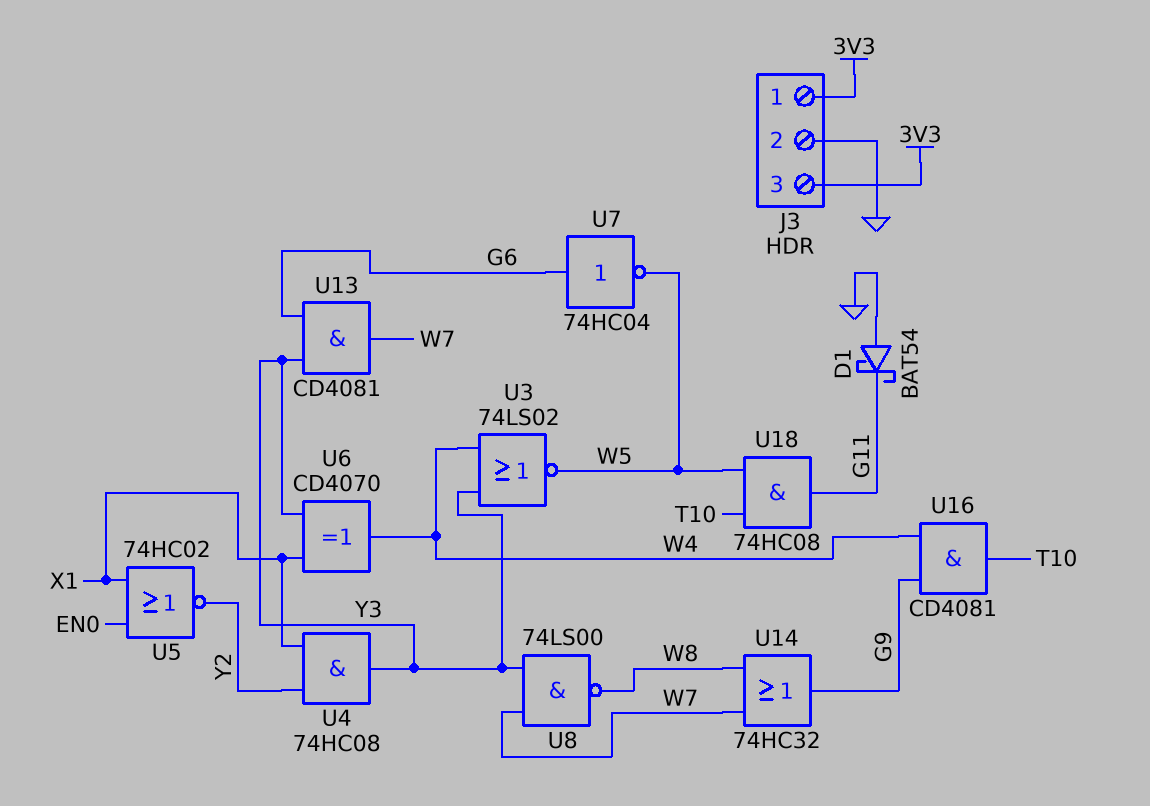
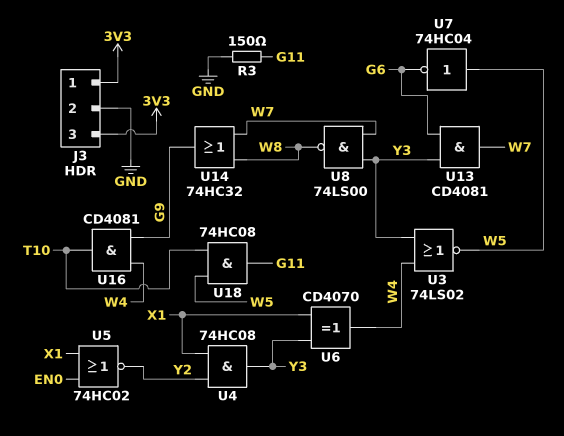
D1: schottky BAT54 (A GND, K G11) -> none
R3: none -> 150 (G11, GND)
U7: NOT 74HC04 (in G6, out W5) -> NOT 74HC04 (in W5, out G6)

